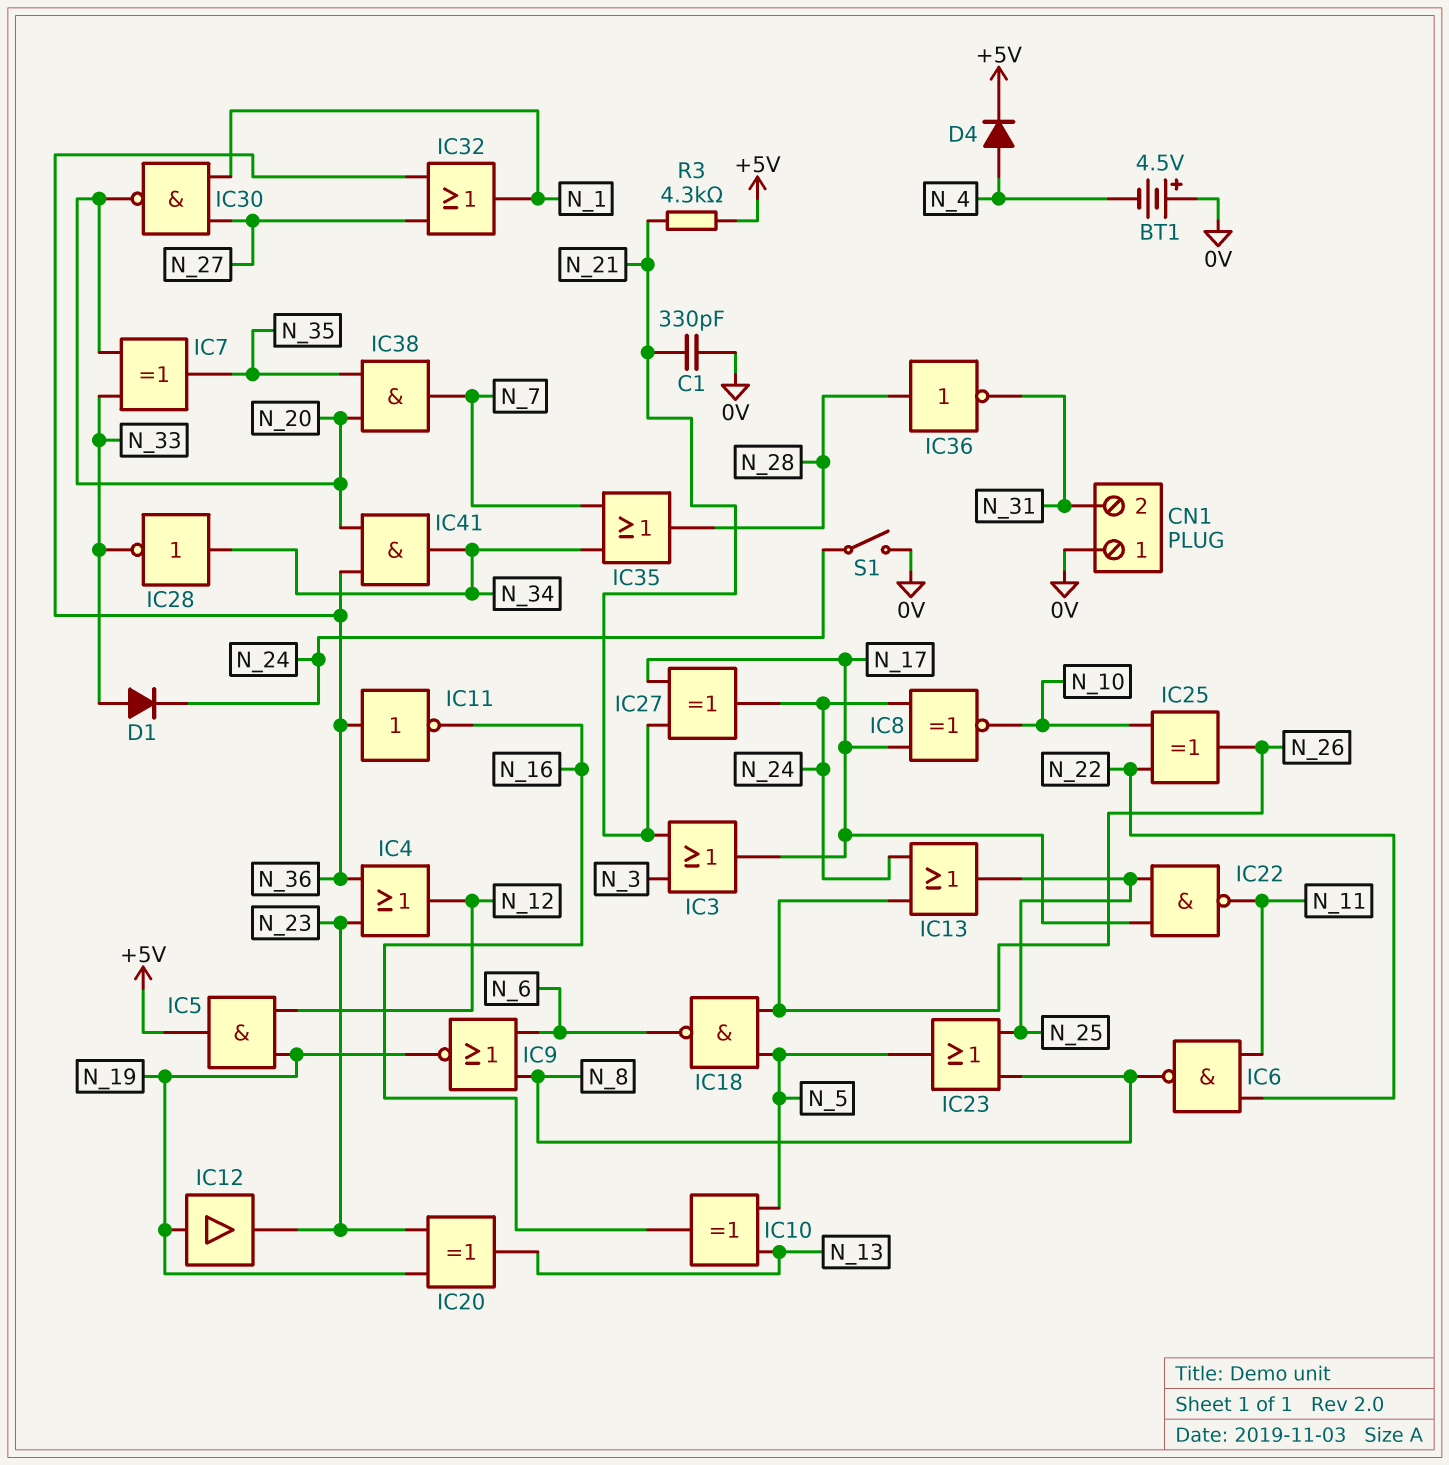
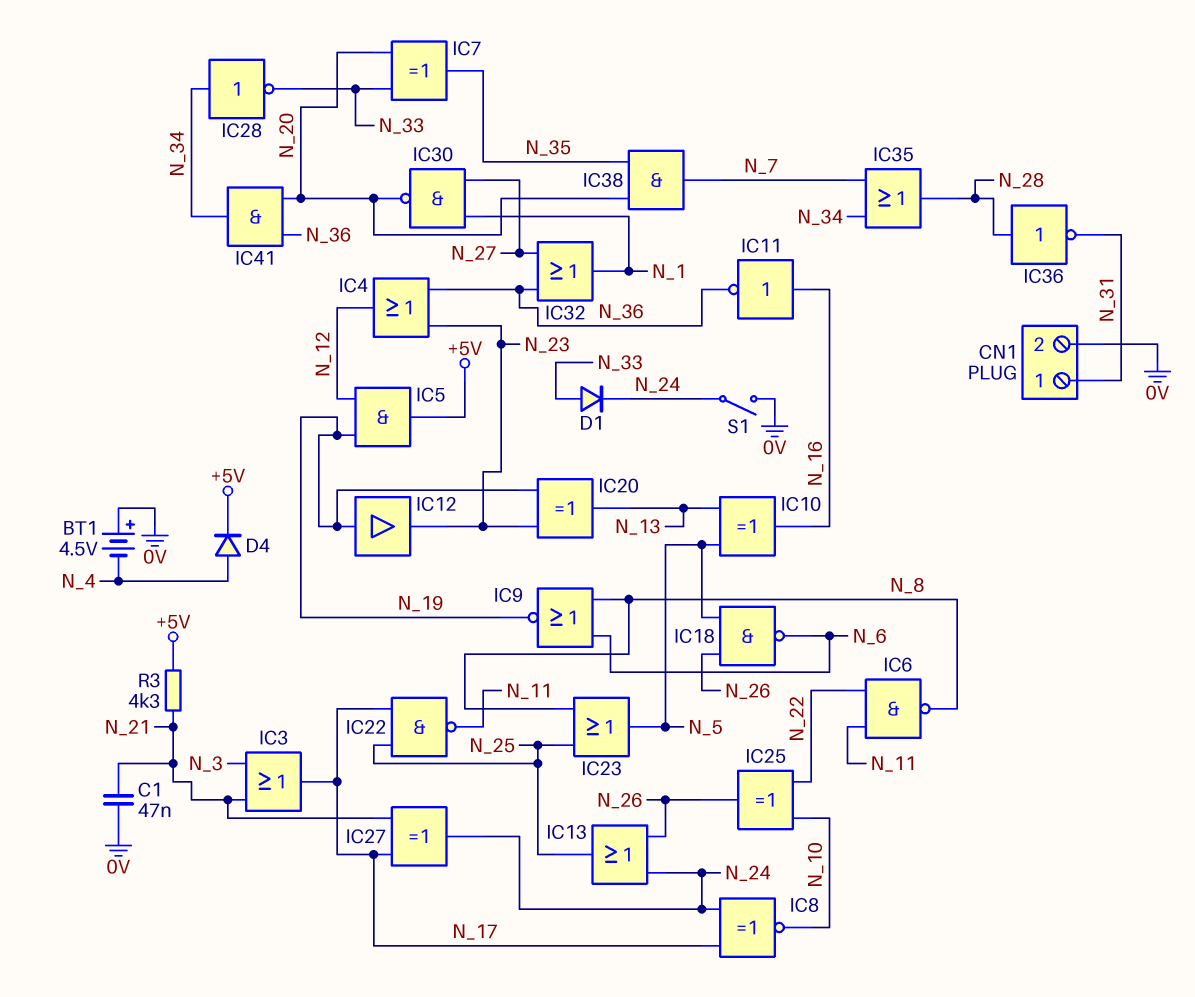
C1: 330pF (0V, N_21) -> 47nF (0V, N_21)
CN1 pin 1: 0V -> N_31
CN1 pin 2: N_31 -> 0V
IC11: NOT (in N_36, out N_16) -> NOT (in N_16, out N_36)

